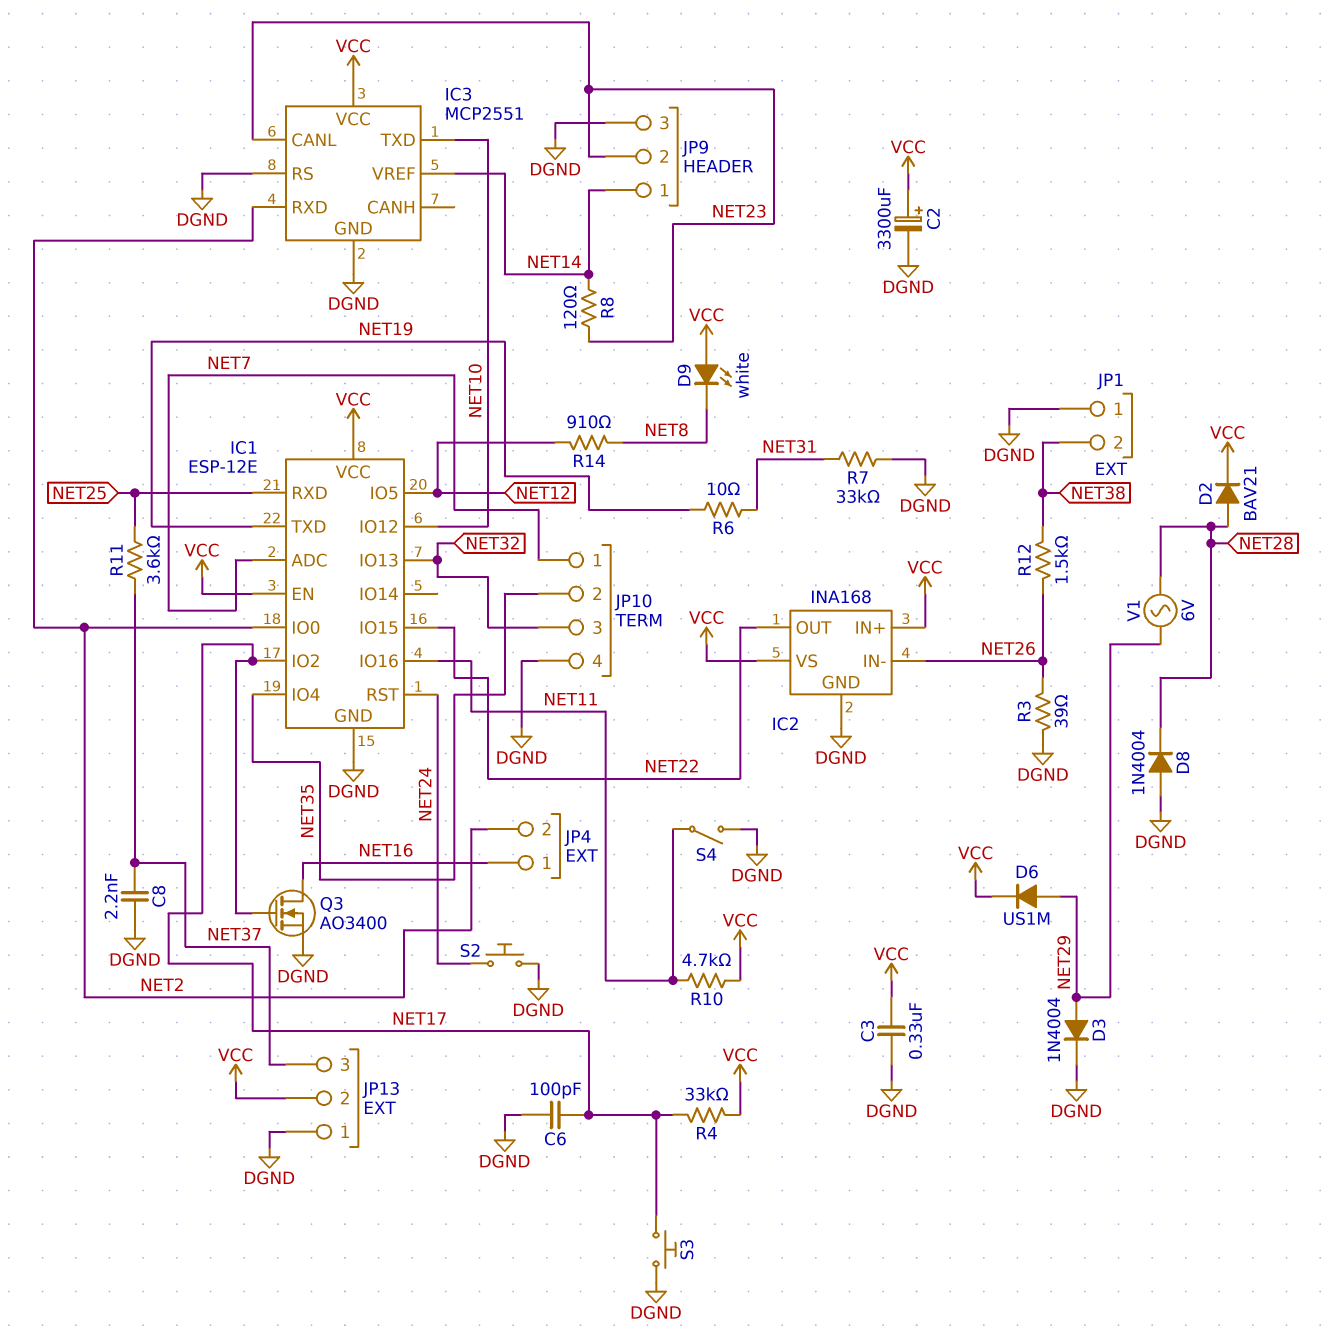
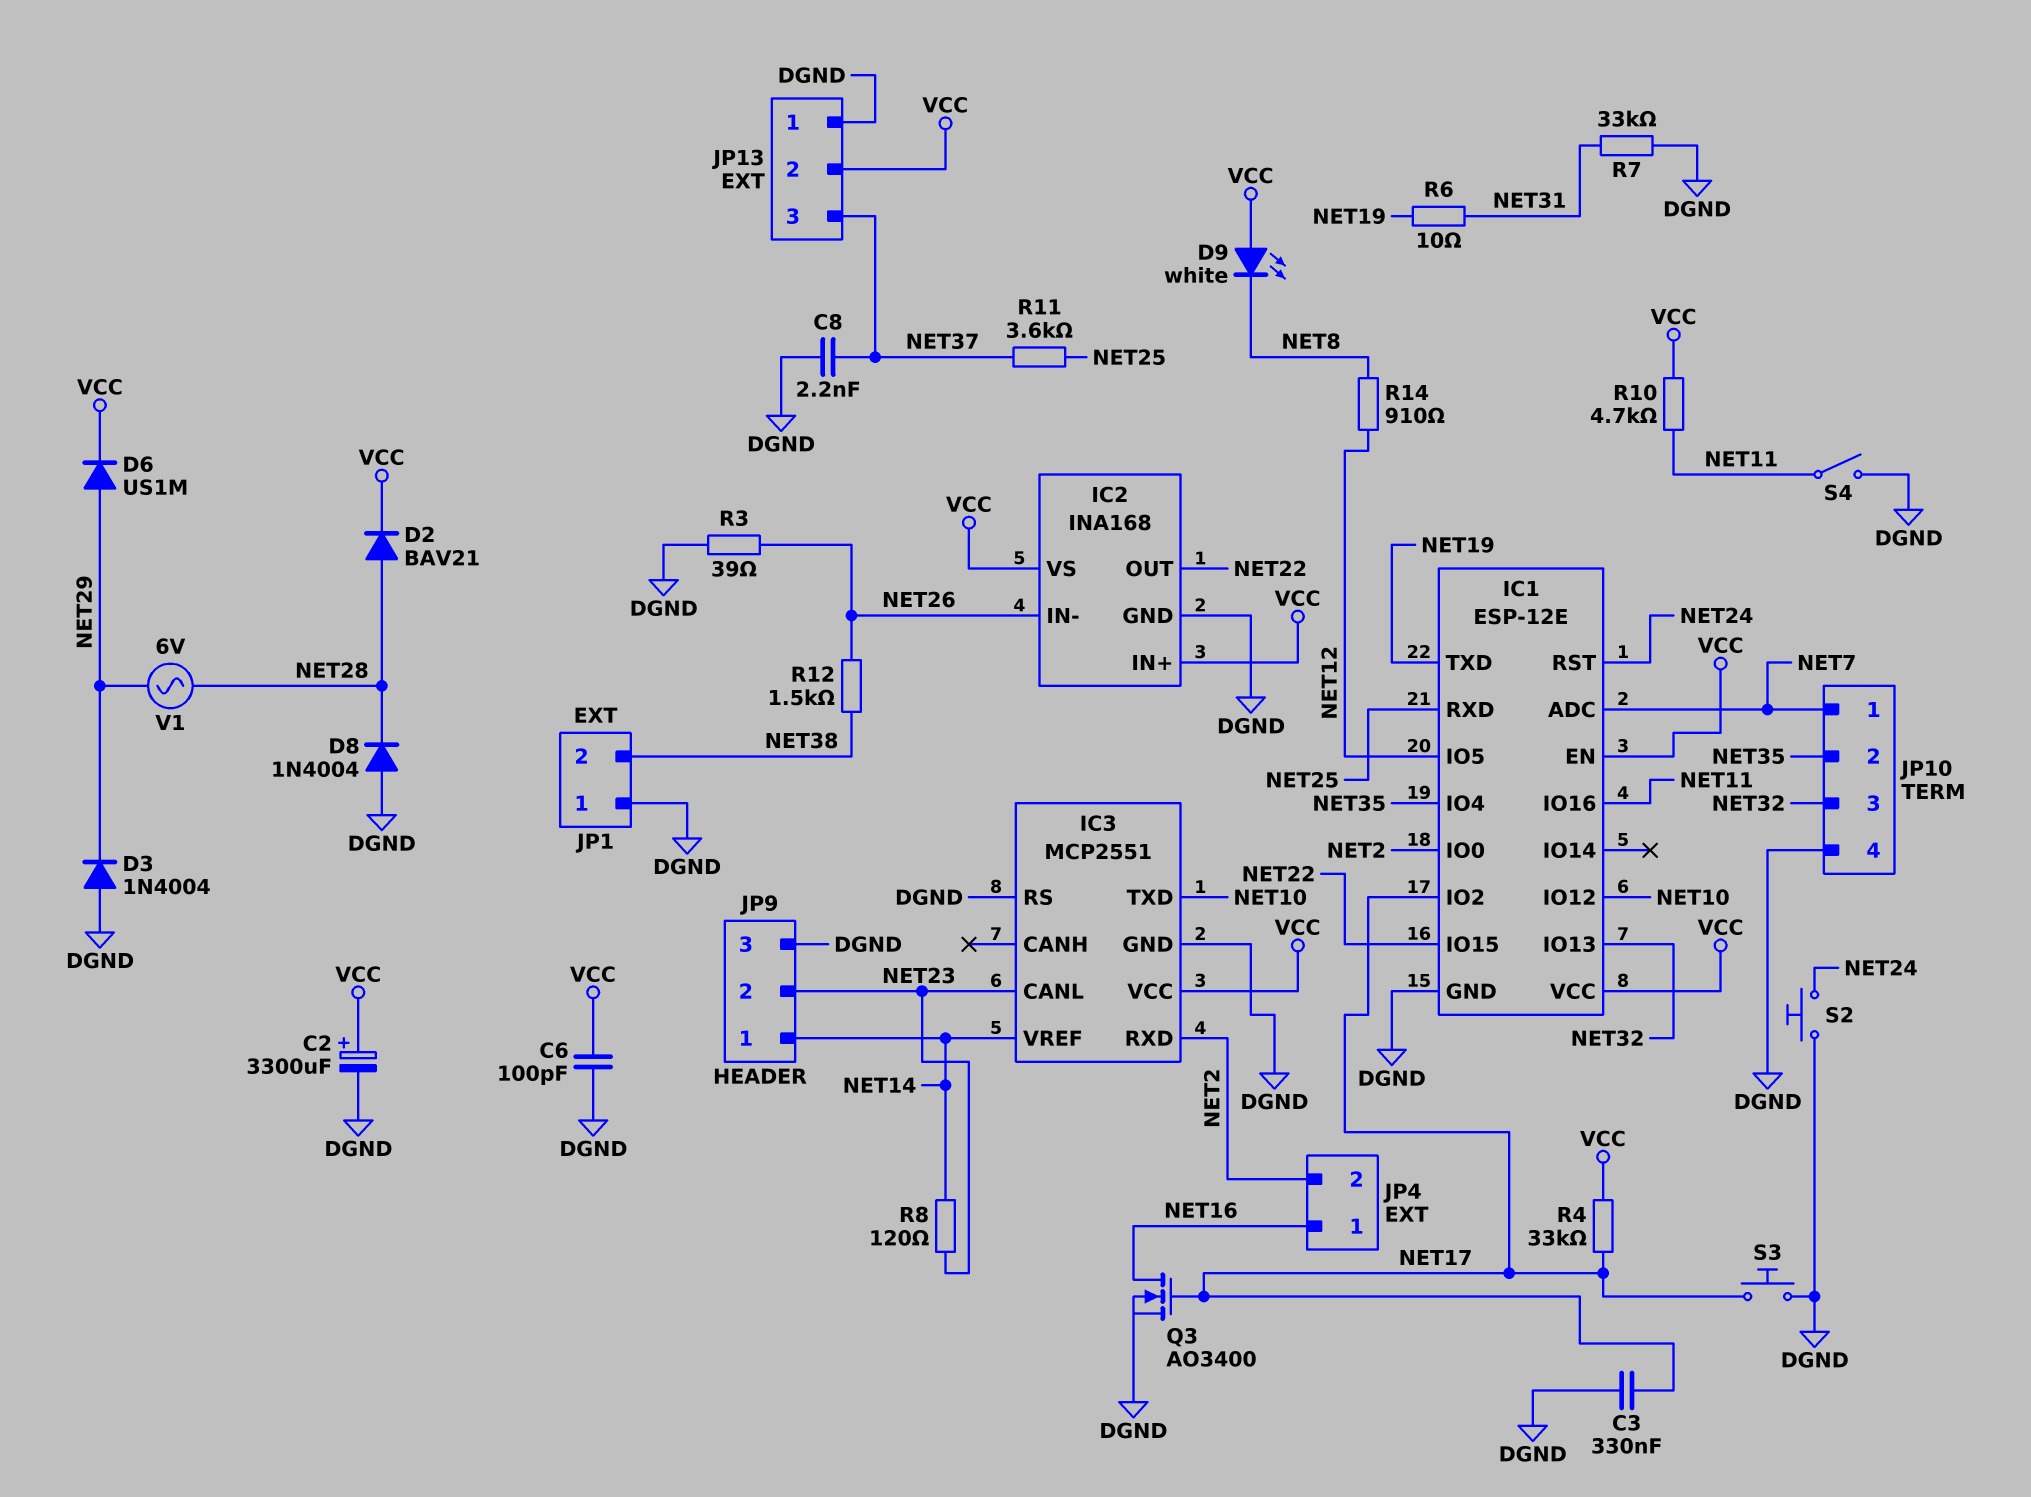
C3: 330nF (DGND, VCC) -> 330nF (DGND, NET17)
C6: 100pF (DGND, NET17) -> 100pF (DGND, VCC)
D3: diode 1N4004 (A NET29, K DGND) -> diode 1N4004 (A DGND, K NET29)

